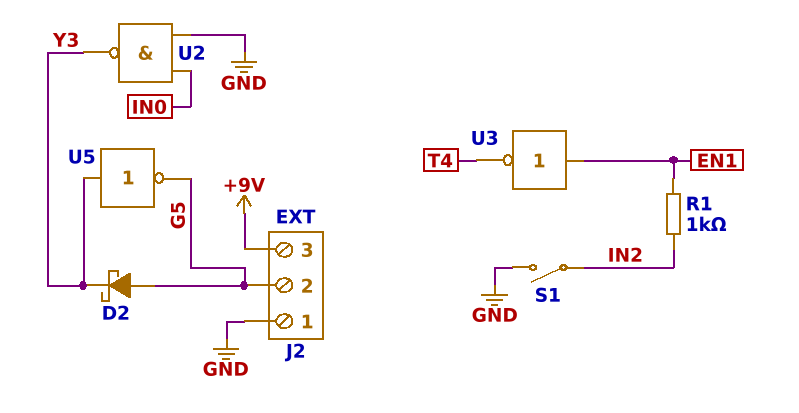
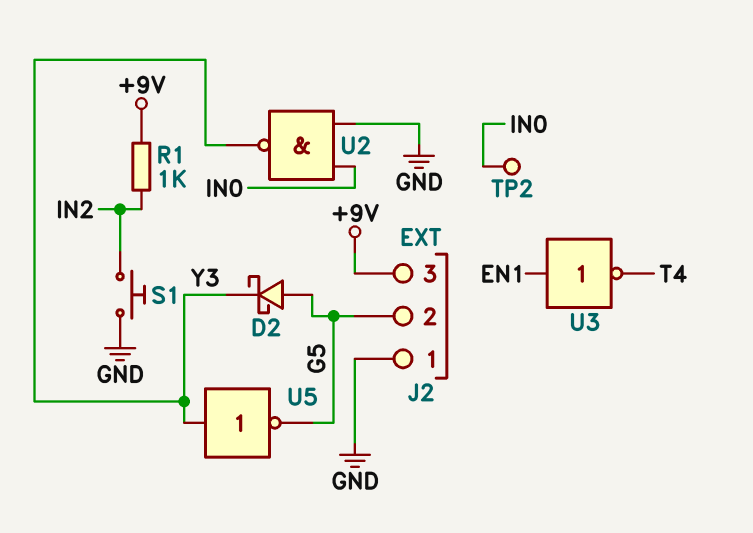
R1: 1k (EN1, IN2) -> 1k (+9V, IN2)
S1: switch (GND, IN2) -> button (GND, IN2)
TP2: none -> test point (IN0)

